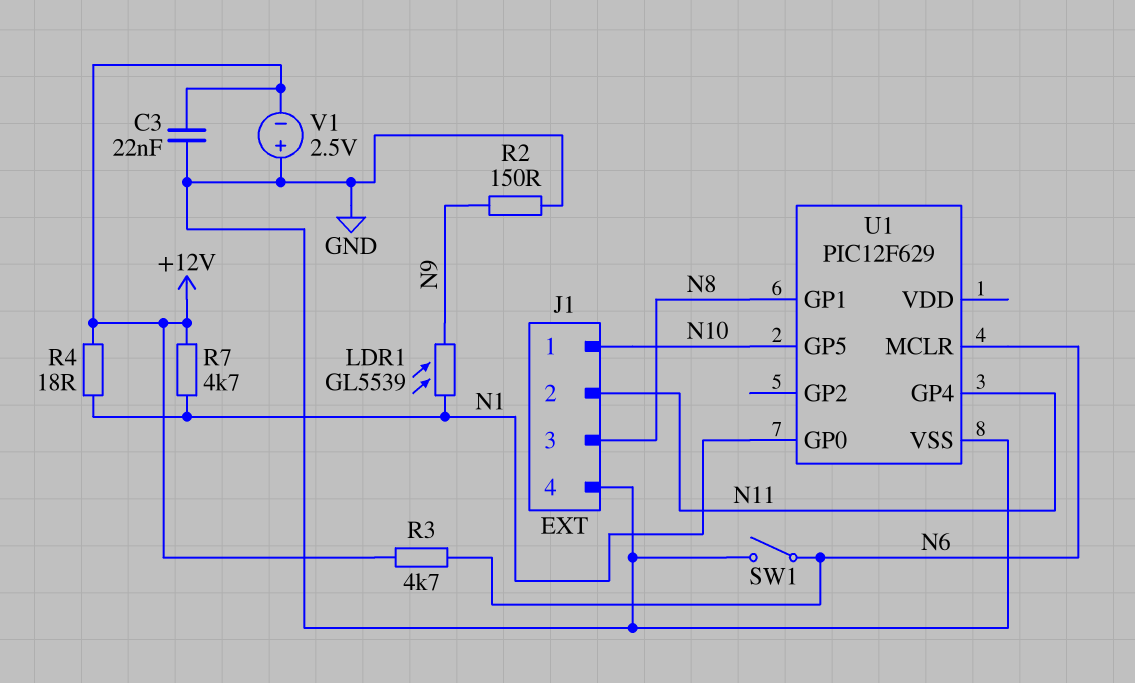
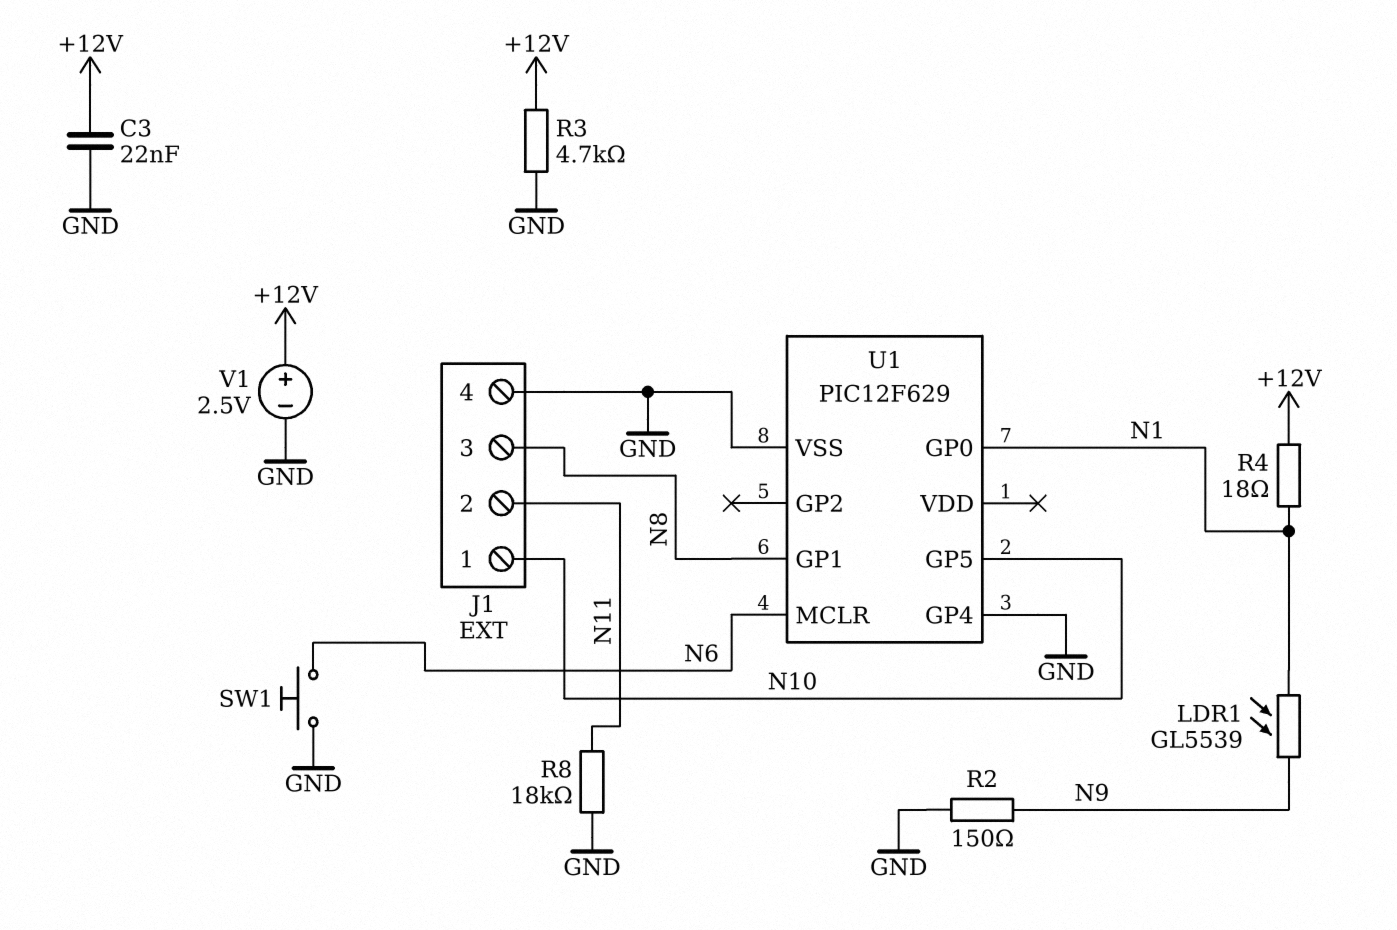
R3: 4.7k (+12V, N6) -> 4.7k (+12V, GND)
R7: 4.7k (+12V, N1) -> none
R8: none -> 18k (GND, N11)
SW1: switch (GND, N6) -> button (GND, N6)
U1 pin GP4: N11 -> GND
V1: 2.5V (plus GND, minus +12V) -> 2.5V (plus +12V, minus GND)

